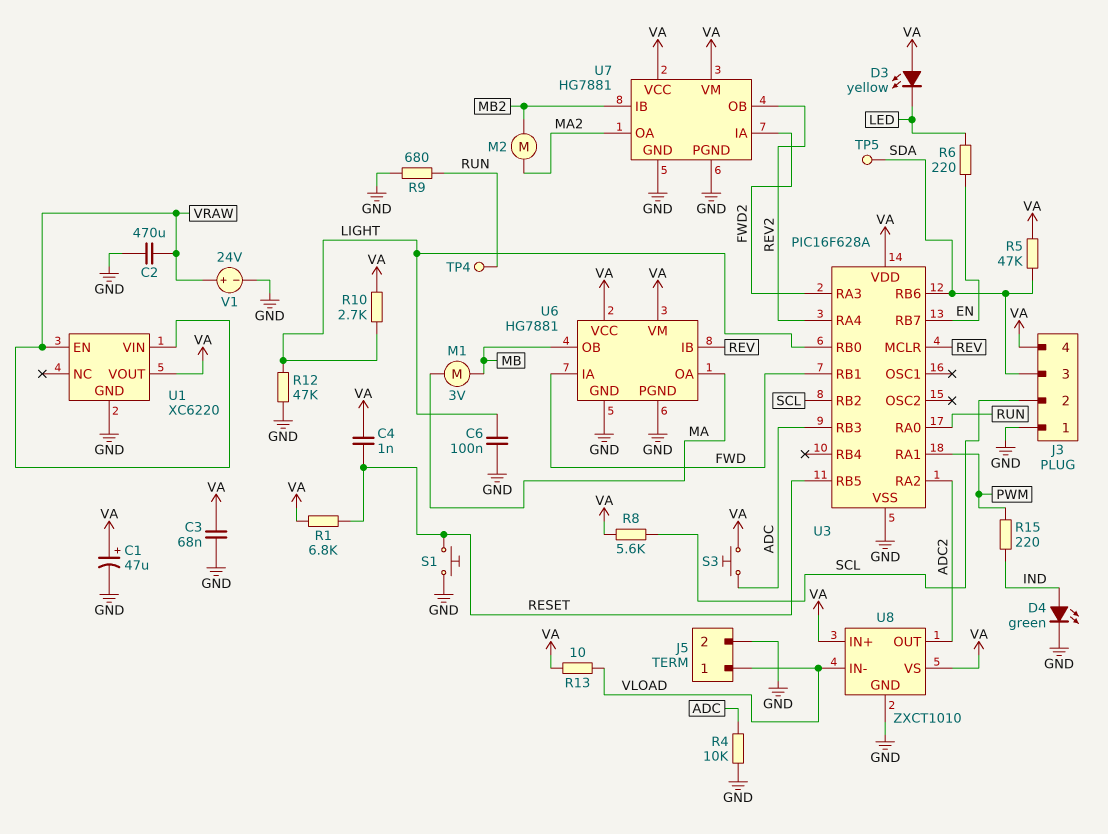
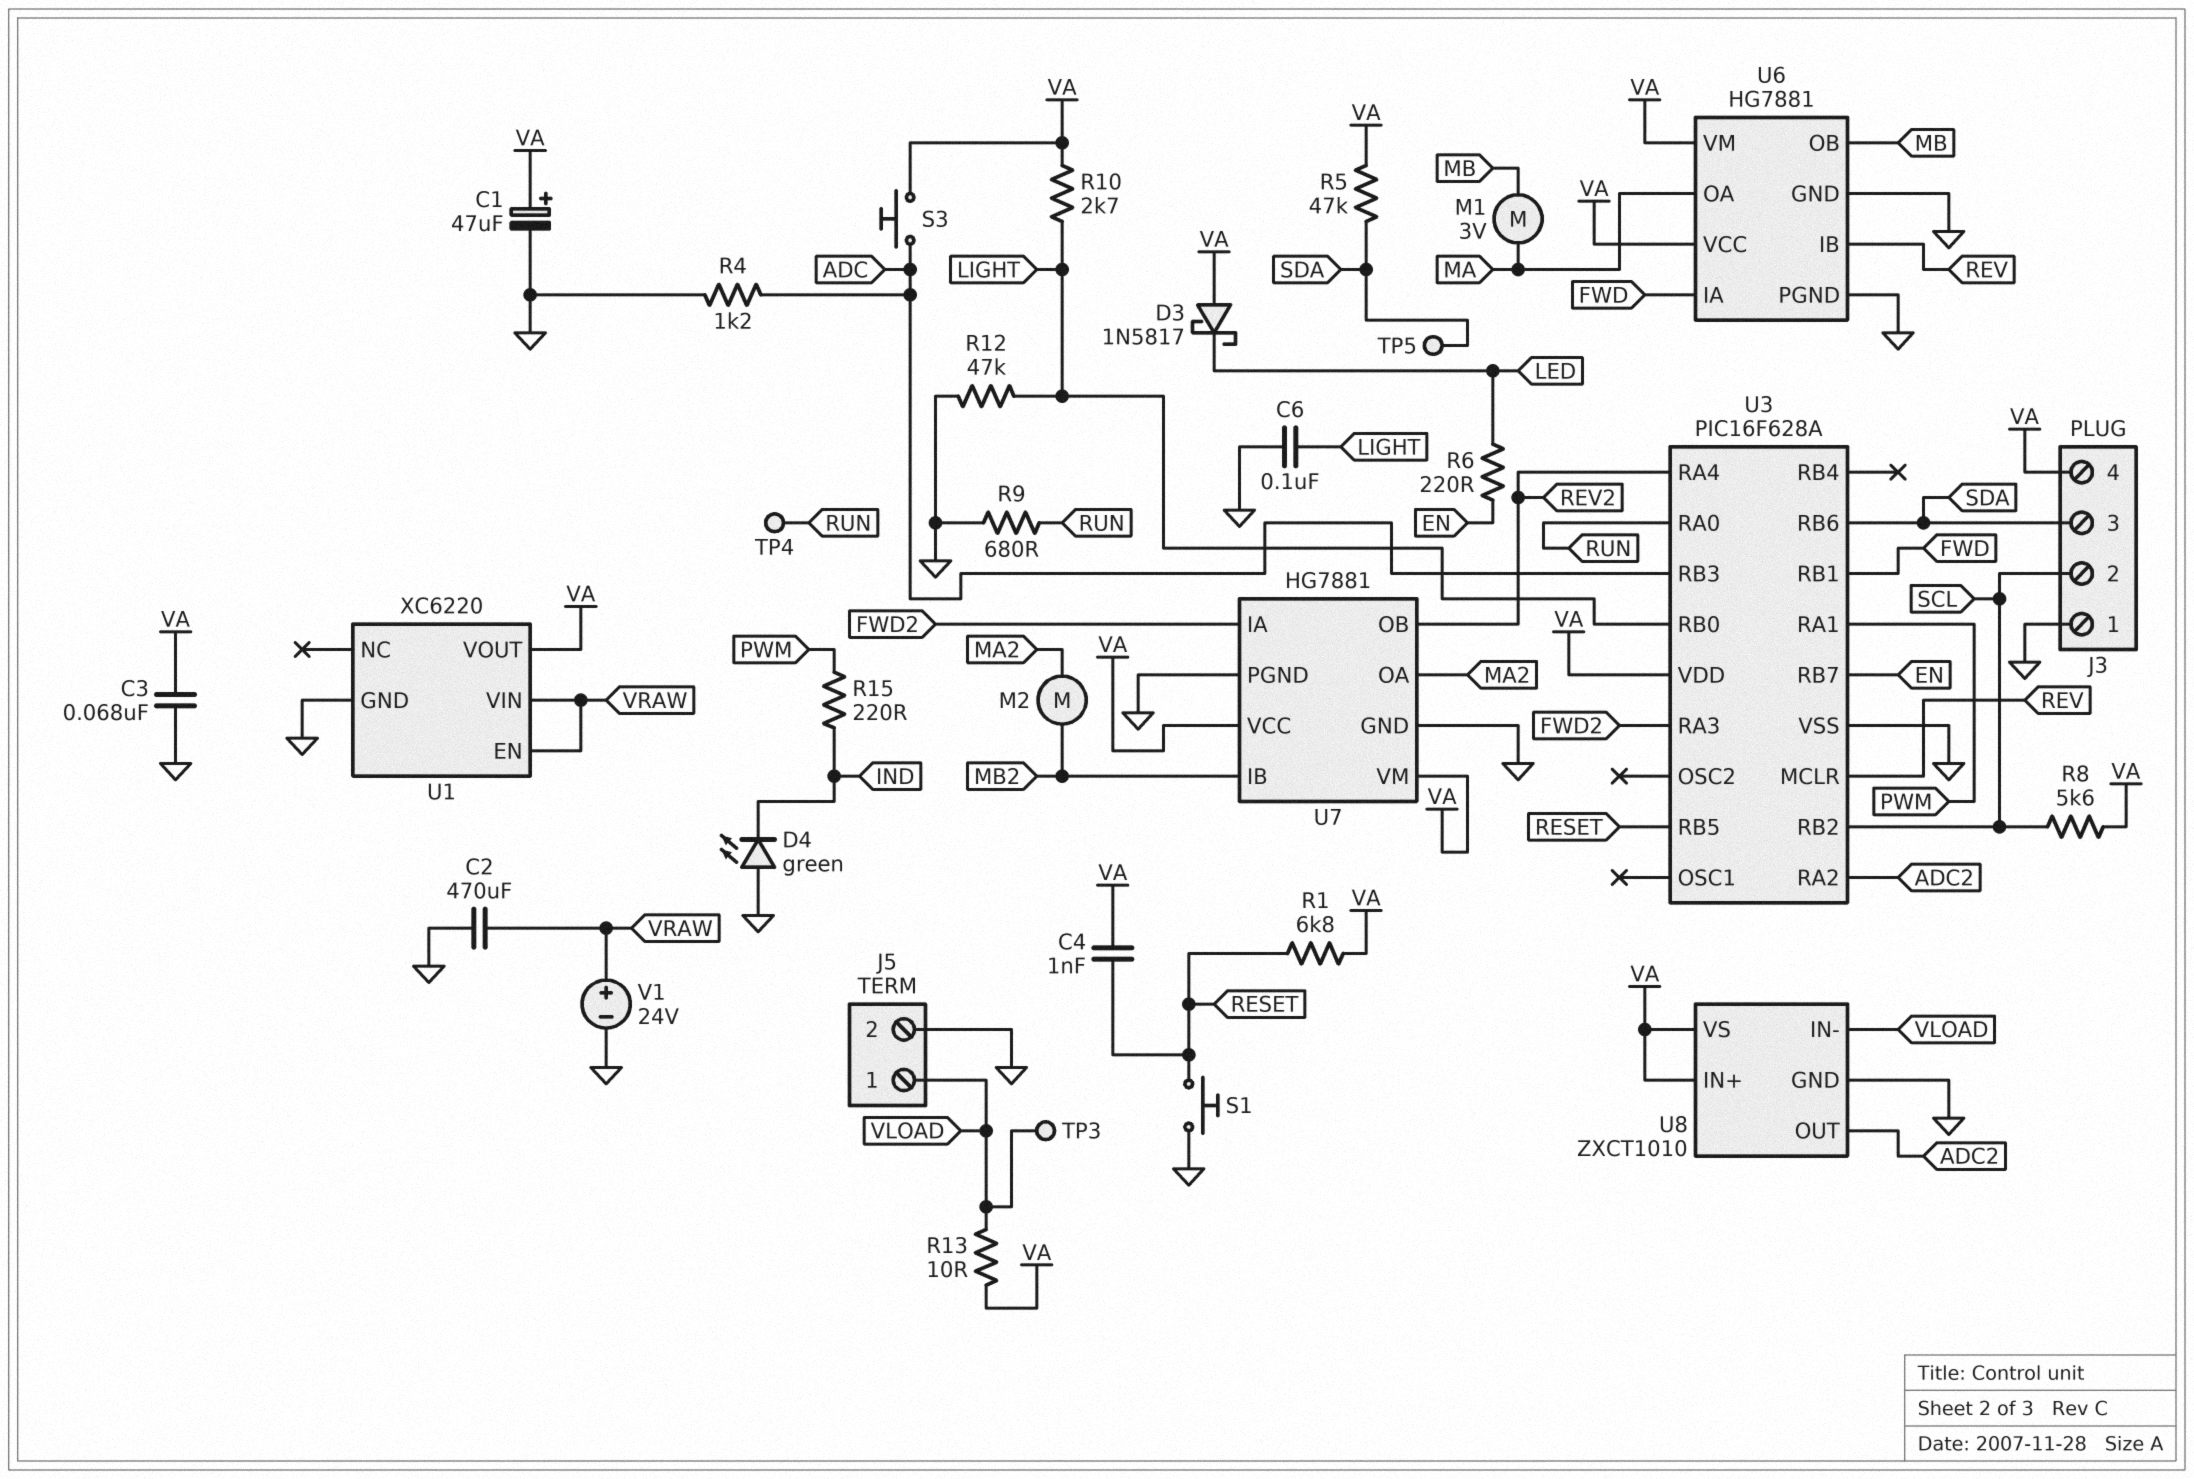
D3: LED yellow (A VA, K LED) -> schottky 1N5817 (A VA, K LED)
D4: LED green (A IND, K GND) -> LED green (A GND, K IND)
R4: 10k (ADC, GND) -> 1.2k (ADC, GND)
TP3: none -> test point (VLOAD)

